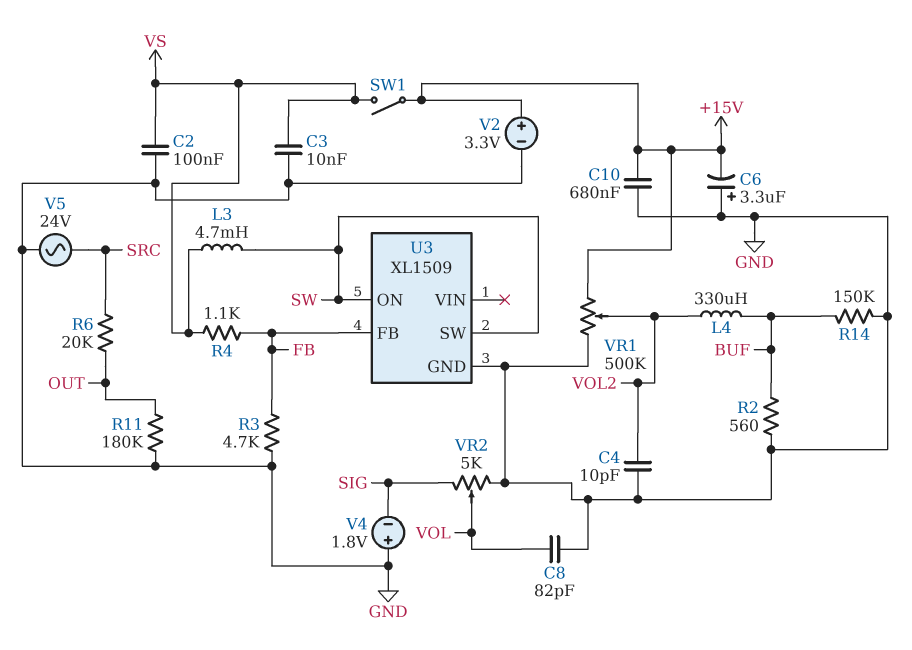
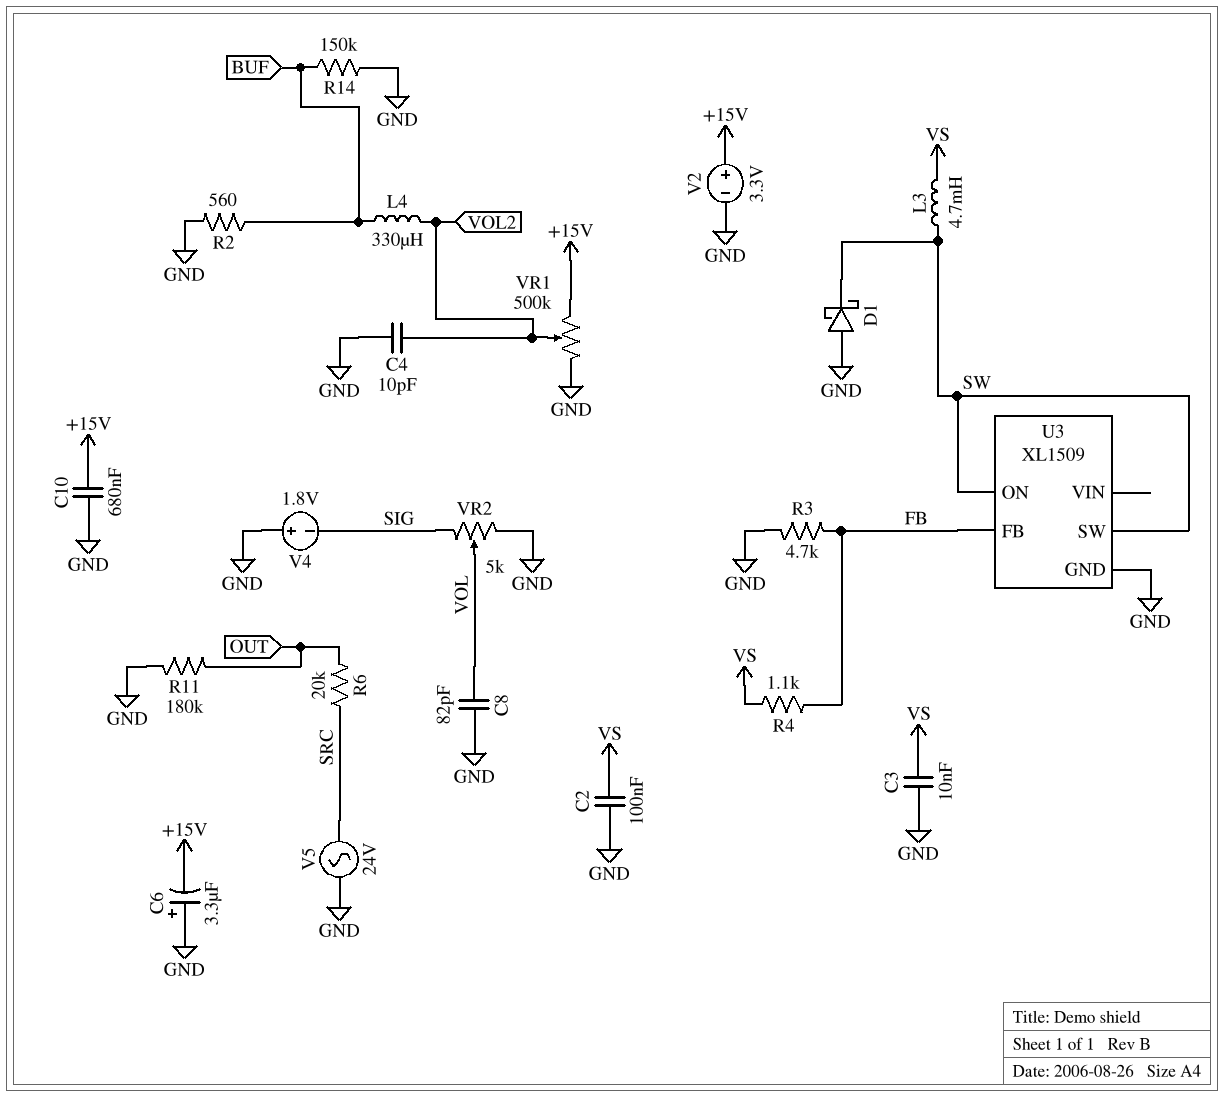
D1: none -> schottky (A GND, K SW)
SW1: switch (+15V, VS) -> none

